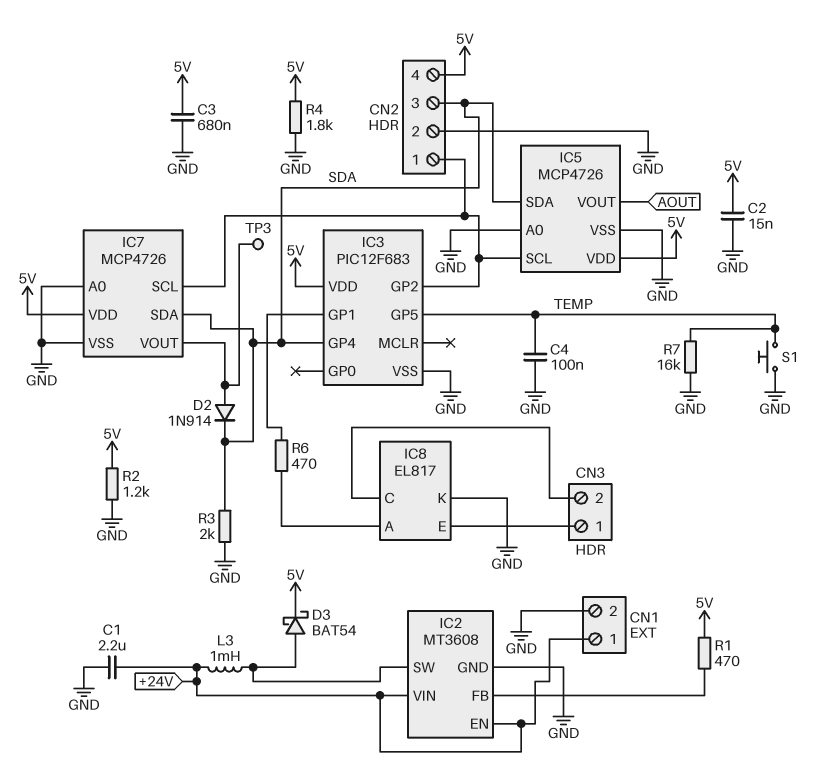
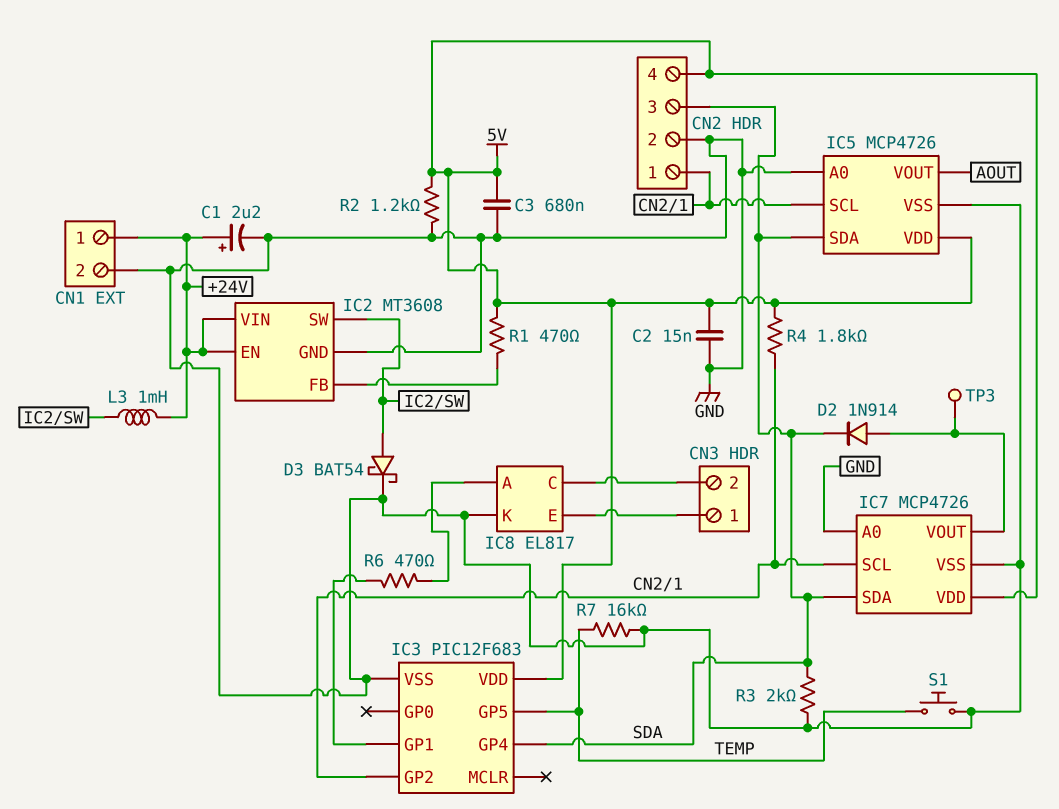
C1: 2.2uF (+24V, GND) -> 2.2uF (plus +24V, minus GND)
C4: 100nF (GND, TEMP) -> none
D3: schottky BAT54 (A IC2/SW, K 5V) -> schottky BAT54 (A IC2/SW, K GND)
R4: 1.8k (5V, GND) -> 1.8k (5V, CN2/1)

